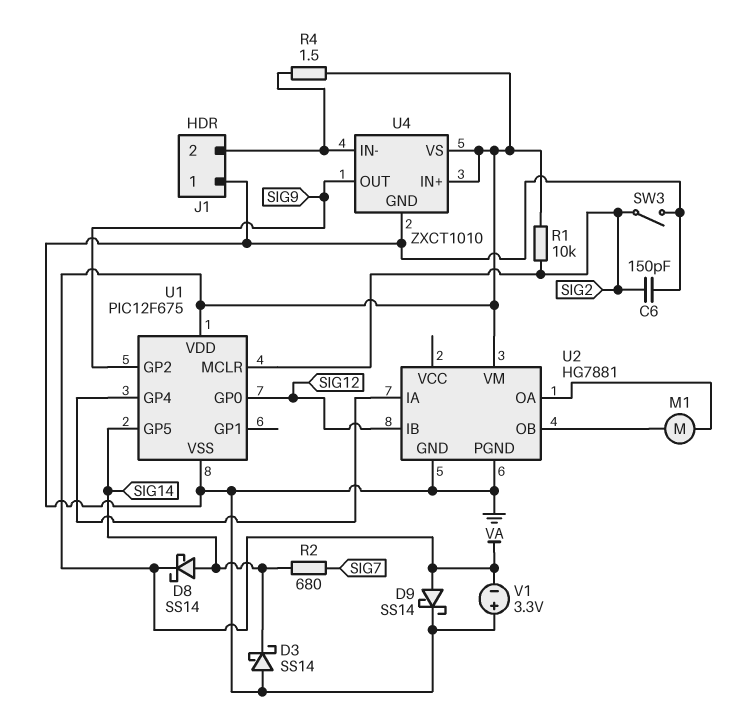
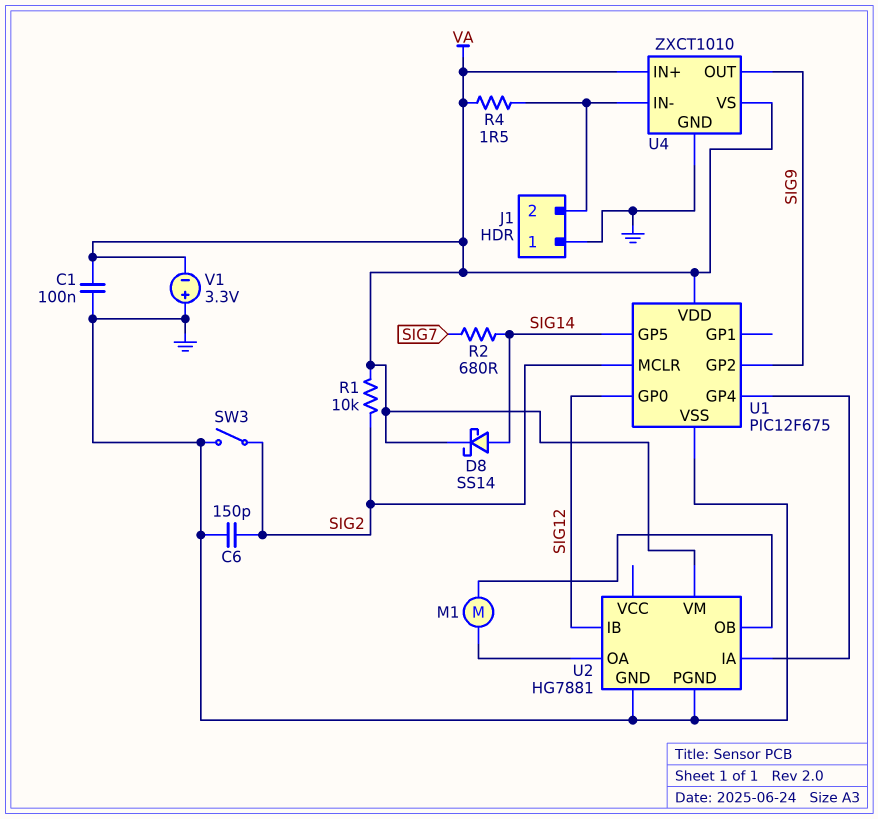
C1: none -> 100nF (GND, VA)
D3: schottky SS14 (A GND, K SIG14) -> none
D9: schottky SS14 (A VA, K GND) -> none

